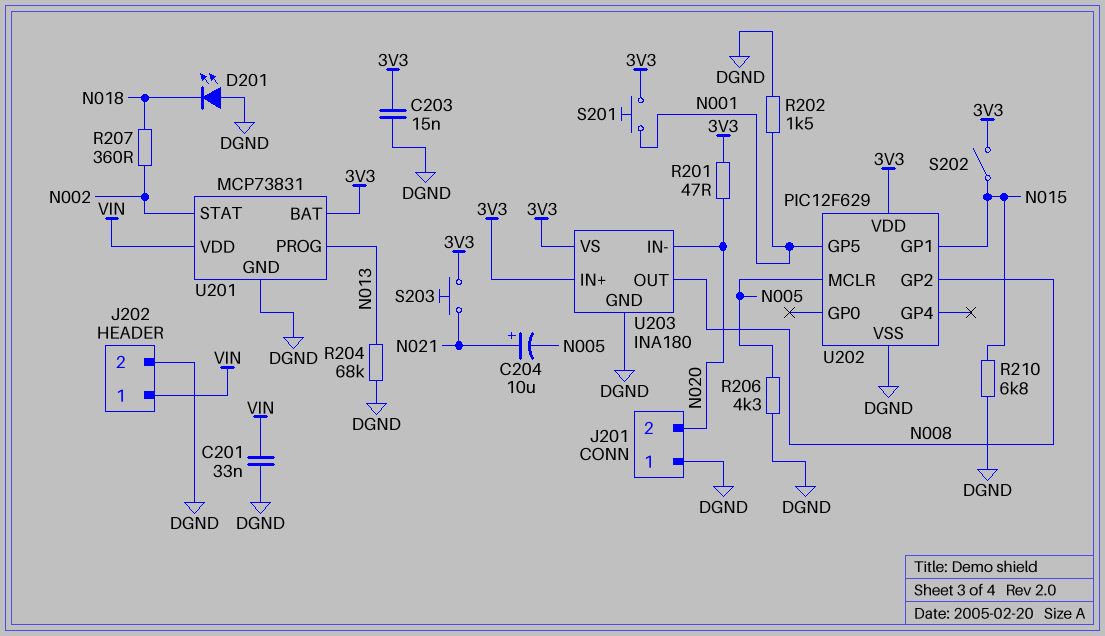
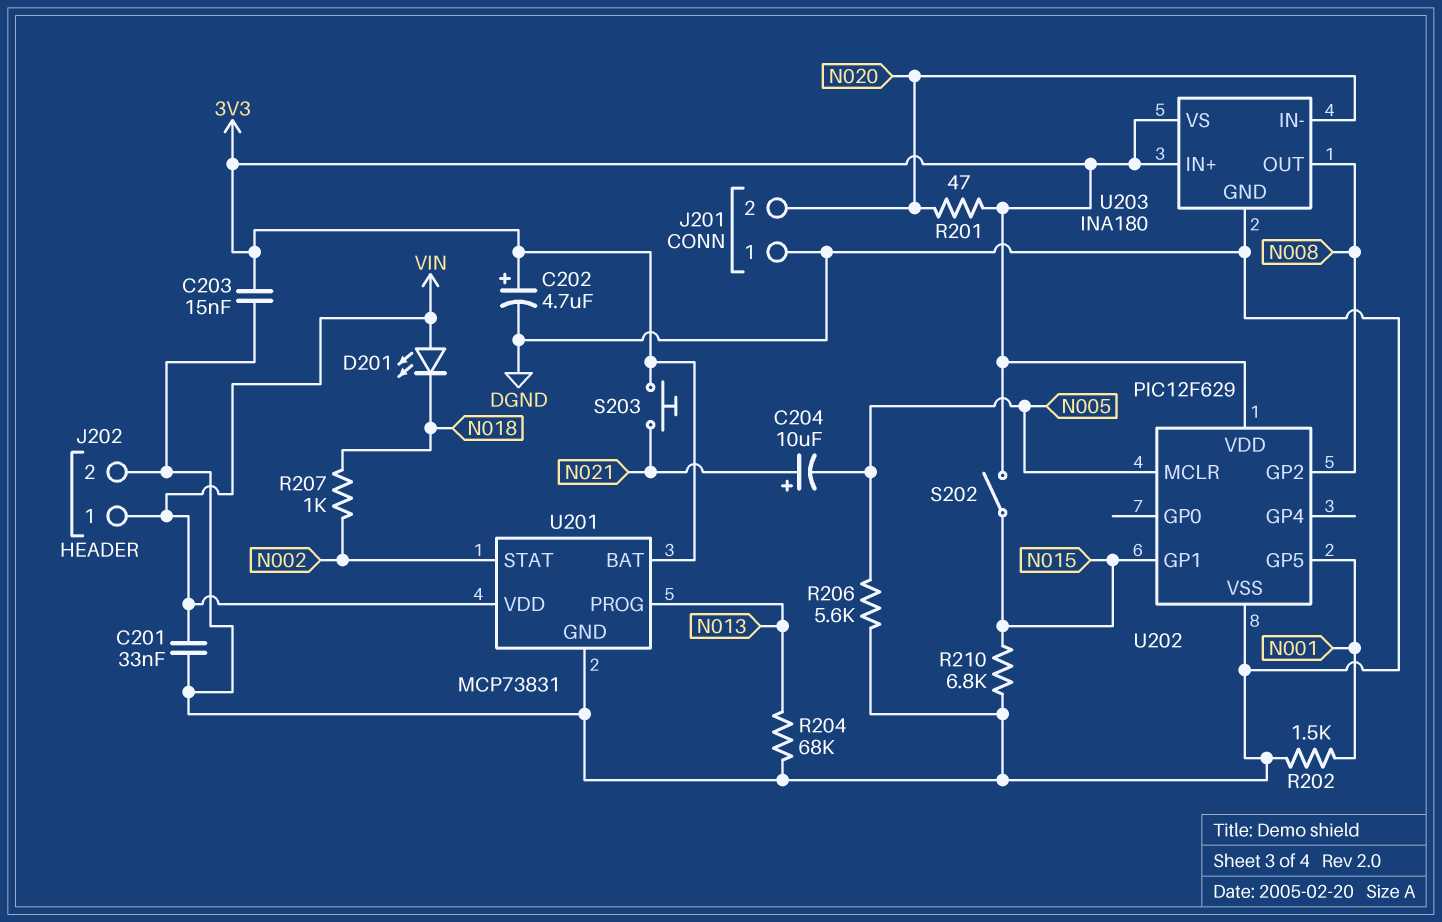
C202: none -> 4.7uF (plus 3V3, minus DGND)
D201: LED (A DGND, K N018) -> LED (A VIN, K N018)
R206: 4.3k (DGND, N005) -> 5.6k (DGND, N005)
R207: 360 (N002, N018) -> 1k (N002, N018)
S201: button (3V3, N001) -> none

